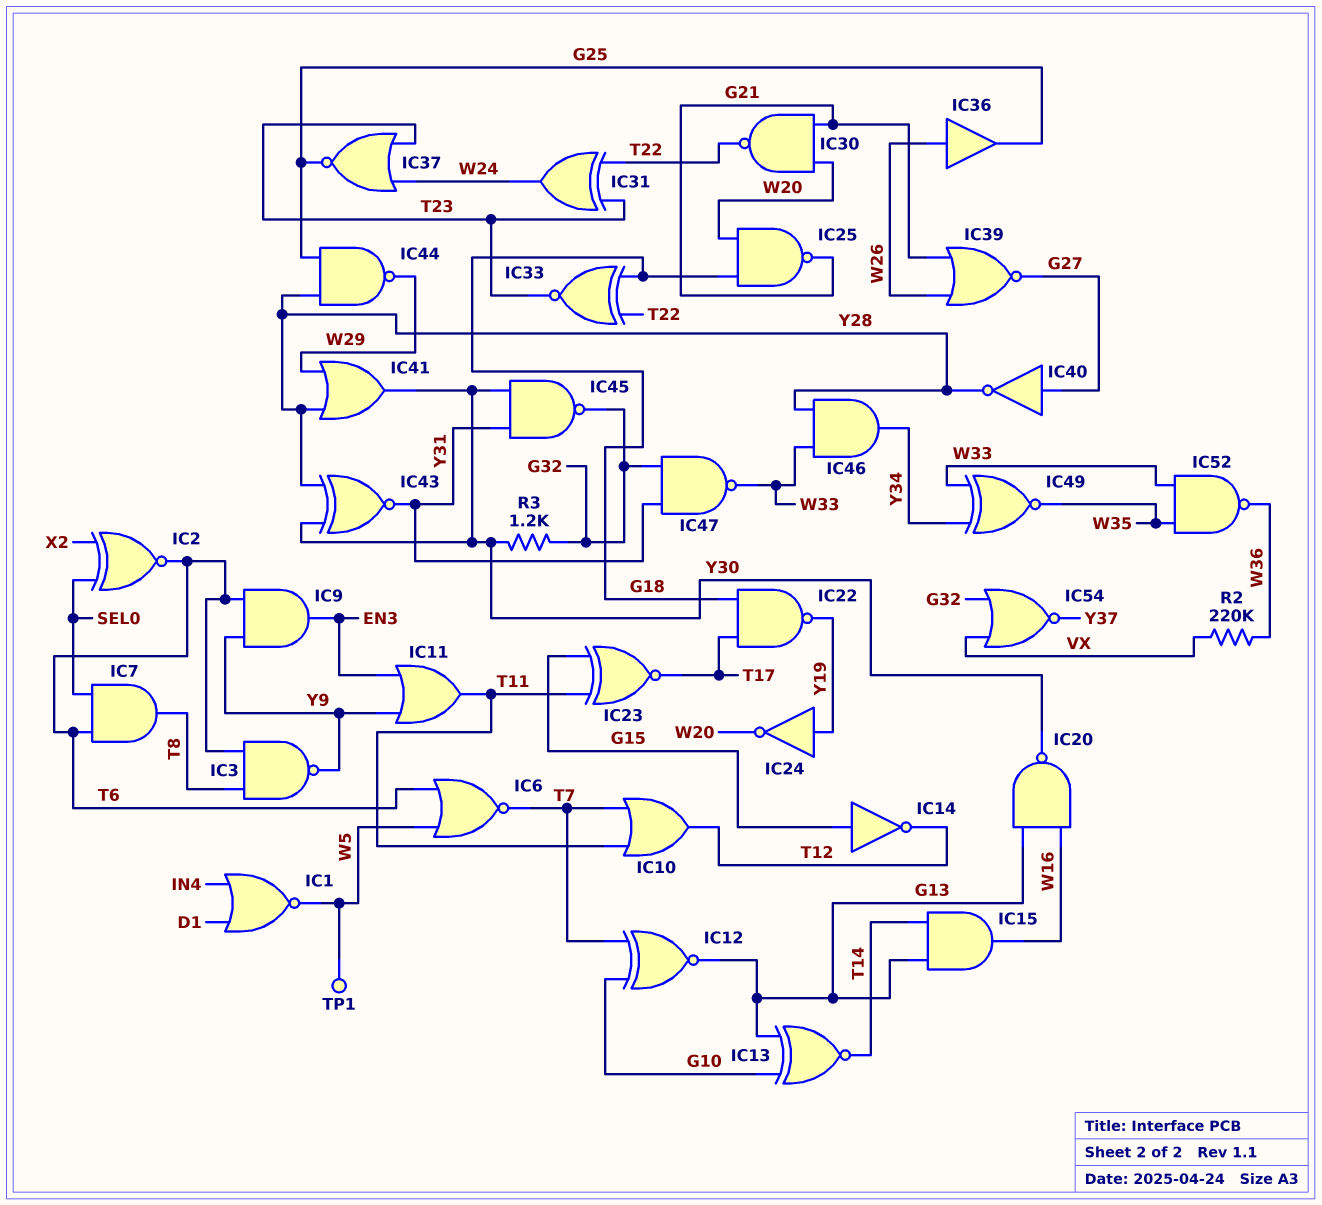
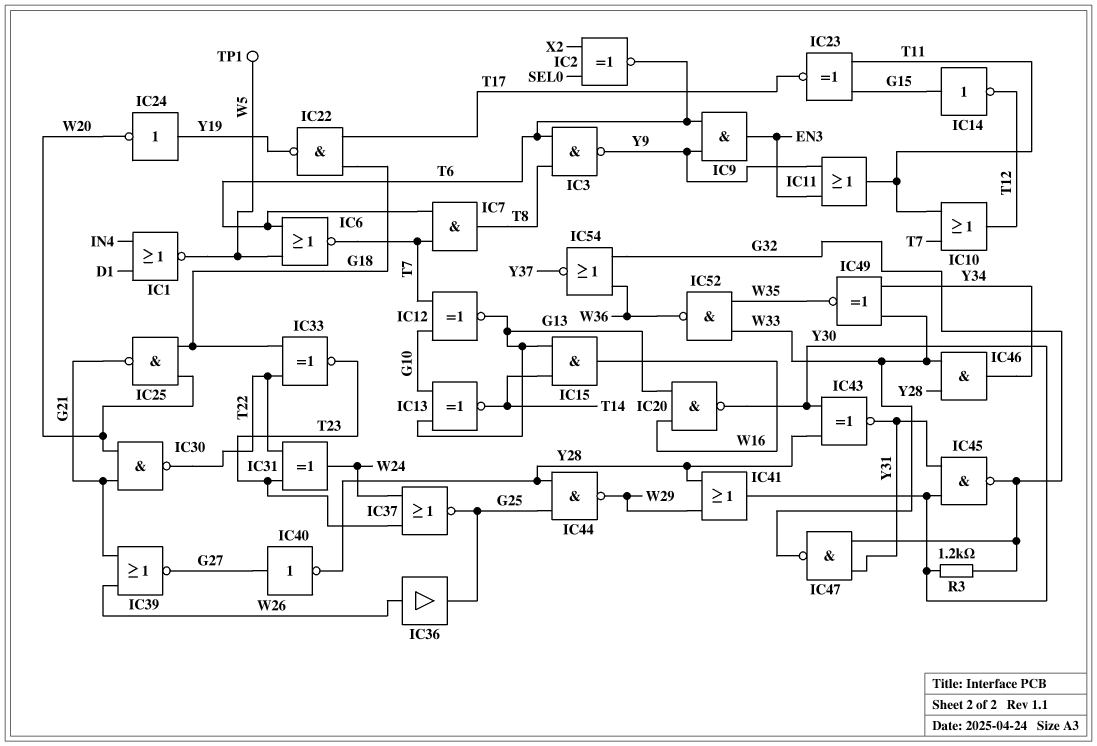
IC7: AND (in SEL0, in T6, out T8) -> AND (in T6, in T7, out T8)
IC54: NOR (in G32, in VX, out Y37) -> NOR (in G32, in W36, out Y37)
R2: 220k (VX, W36) -> none

